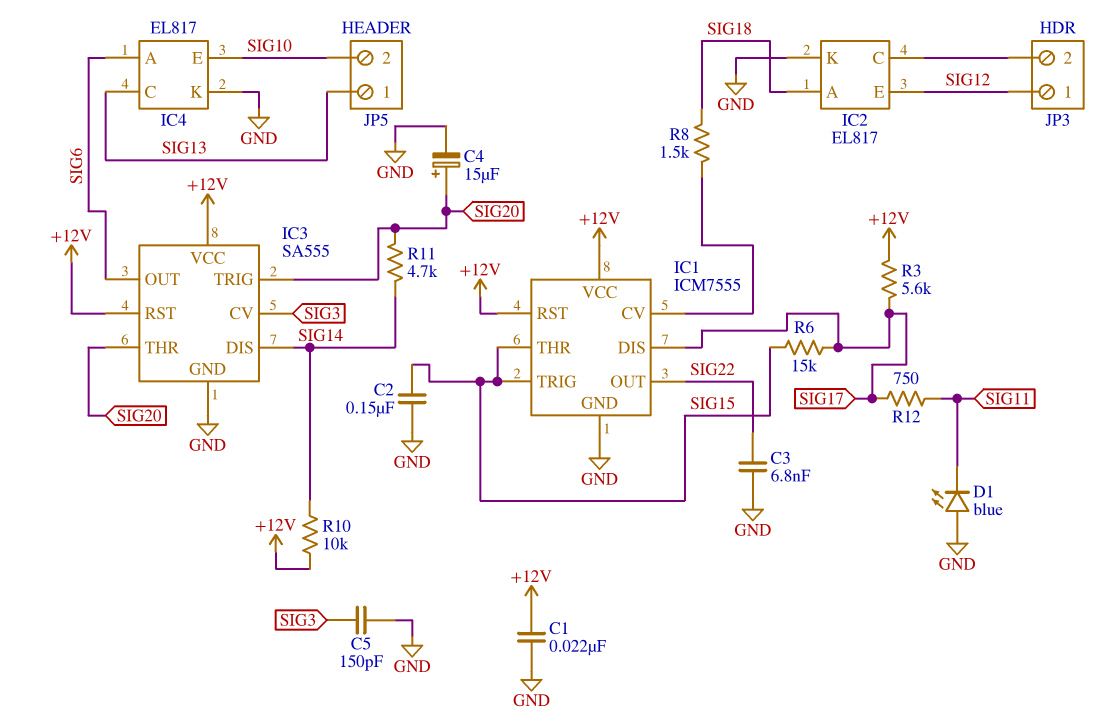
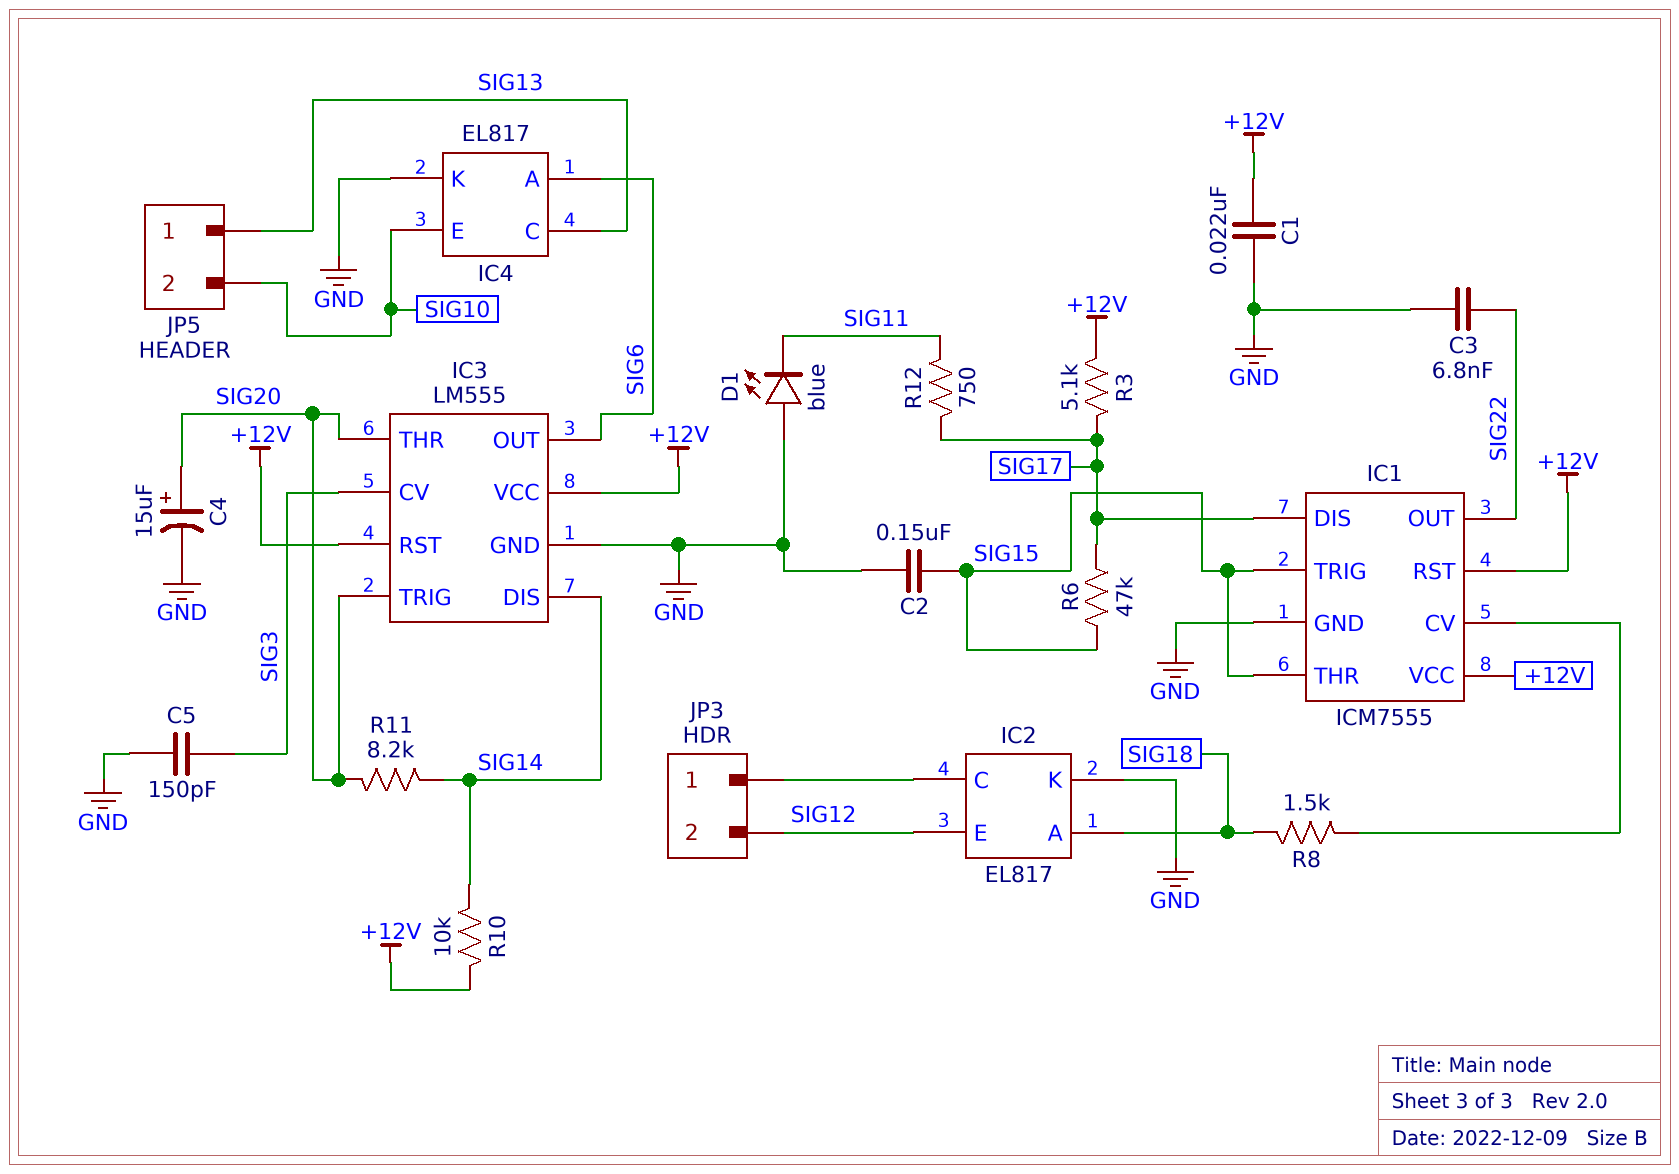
IC3: SA555 -> LM555
JP3 pin 1: SIG12 -> IC2/C
JP3 pin 2: IC2/C -> SIG12
R3: 5.6k (+12V, SIG17) -> 5.1k (+12V, SIG17)
R6: 15k (SIG15, SIG17) -> 47k (SIG15, SIG17)
R11: 4.7k (SIG14, SIG20) -> 8.2k (SIG14, SIG20)

